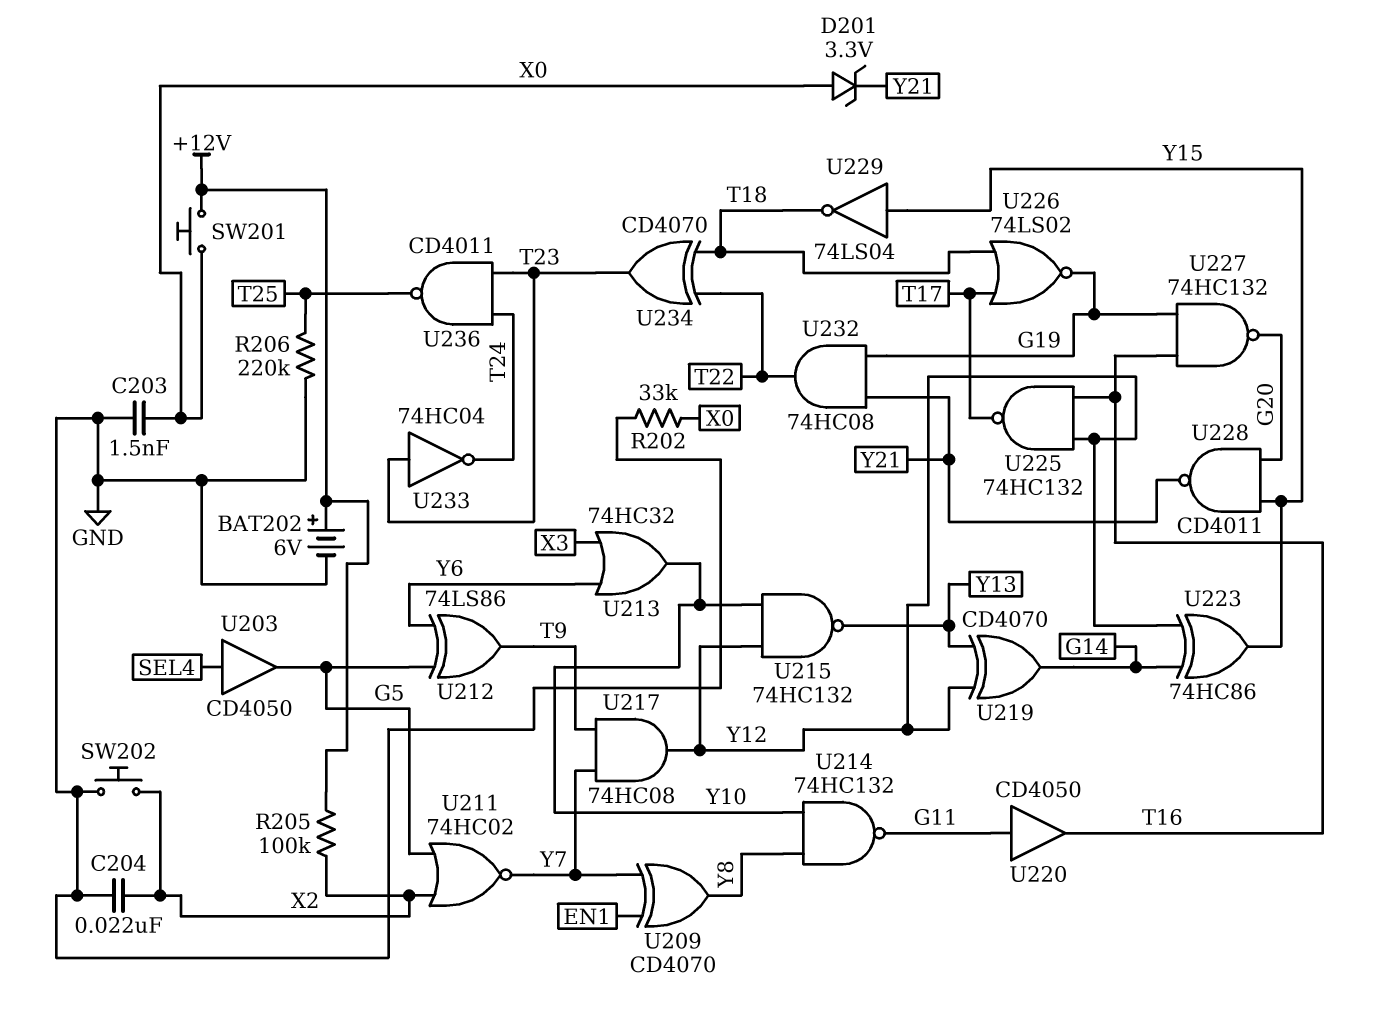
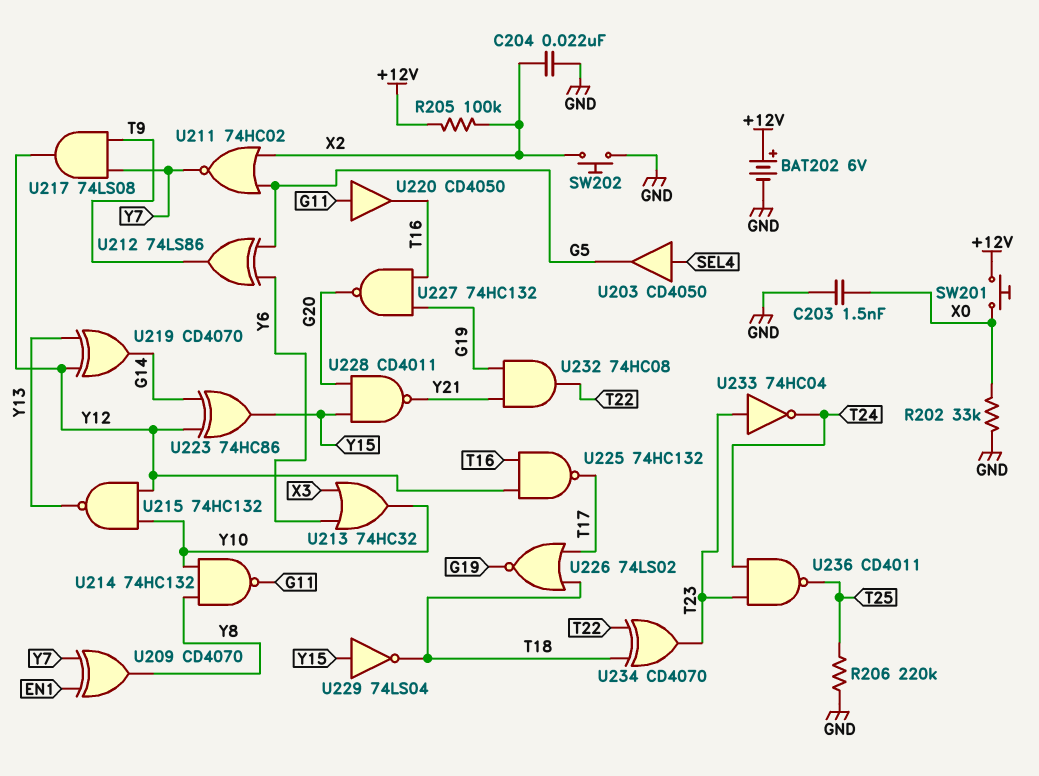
D201: zener 3.3V (A X0, K Y21) -> none
U217: AND 74HC08 (in T9, in Y7, out Y12) -> AND 74LS08 (in T9, in Y7, out Y12)

